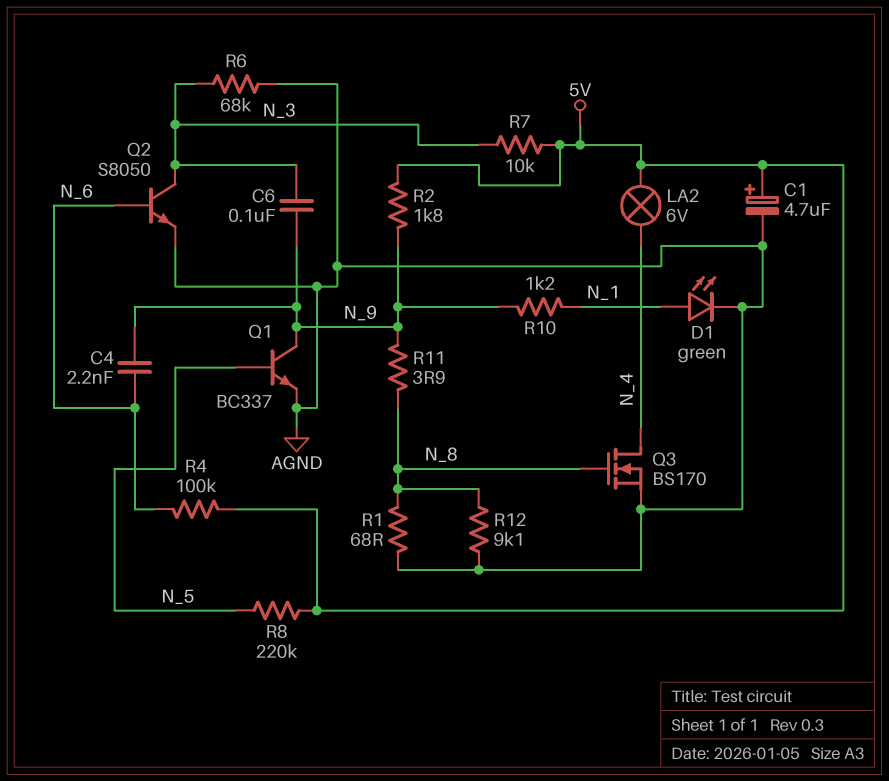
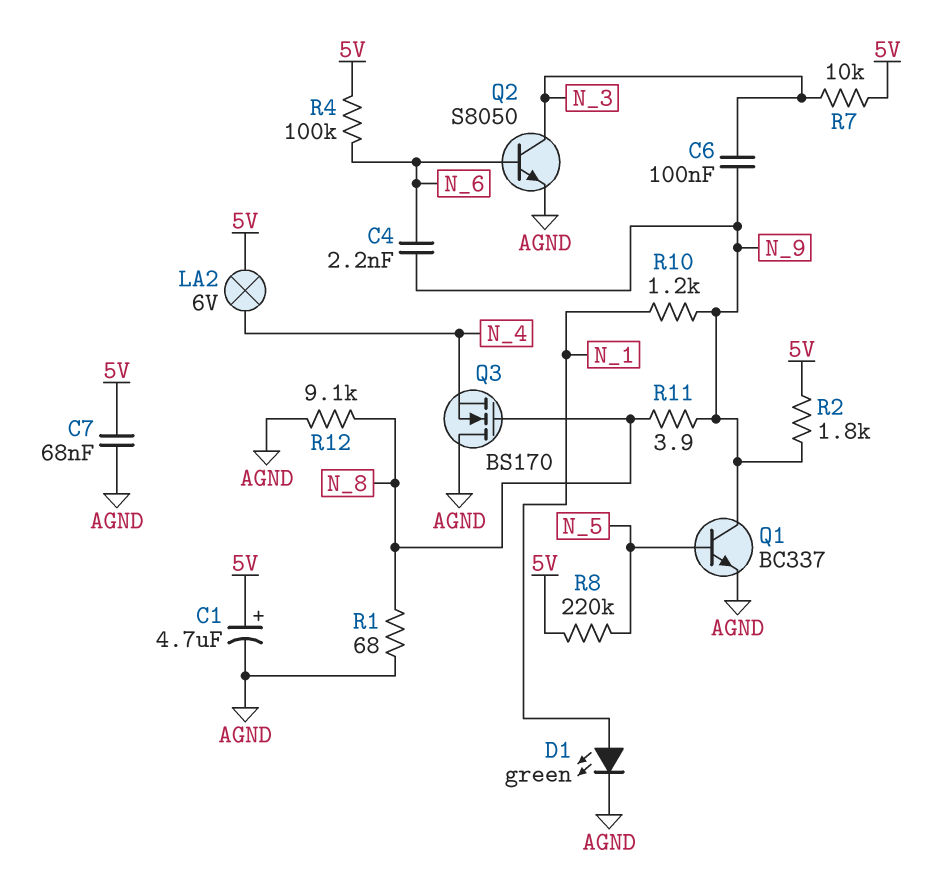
C7: none -> 68nF (5V, AGND)
Q3: NMOS BS170 (G N_8, D N_4, S AGND) -> NMOS BS170 (G N_8, D AGND, S N_4)
R6: 68k (AGND, N_3) -> none

